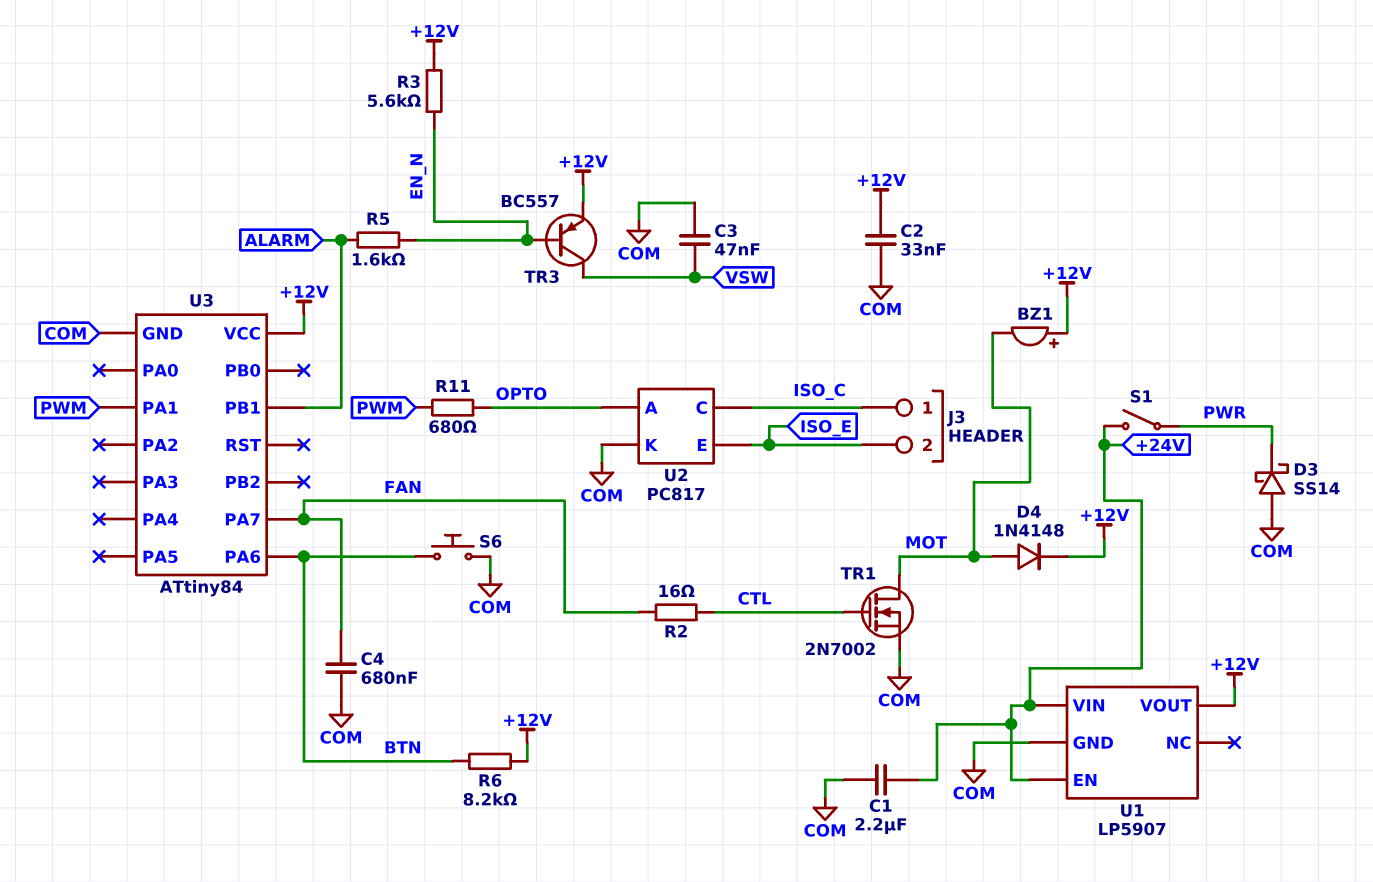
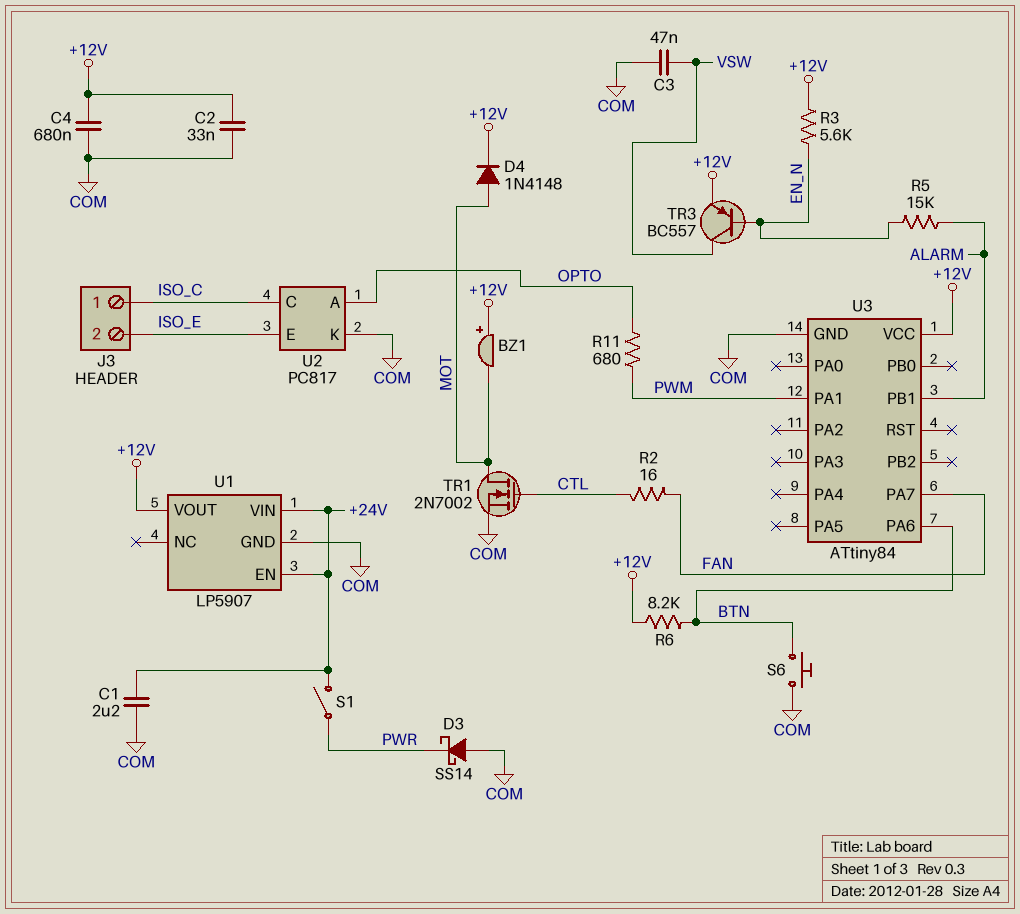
C4: 680nF (COM, FAN) -> 680nF (+12V, COM)
R5: 1.6k (ALARM, EN_N) -> 15k (ALARM, EN_N)

